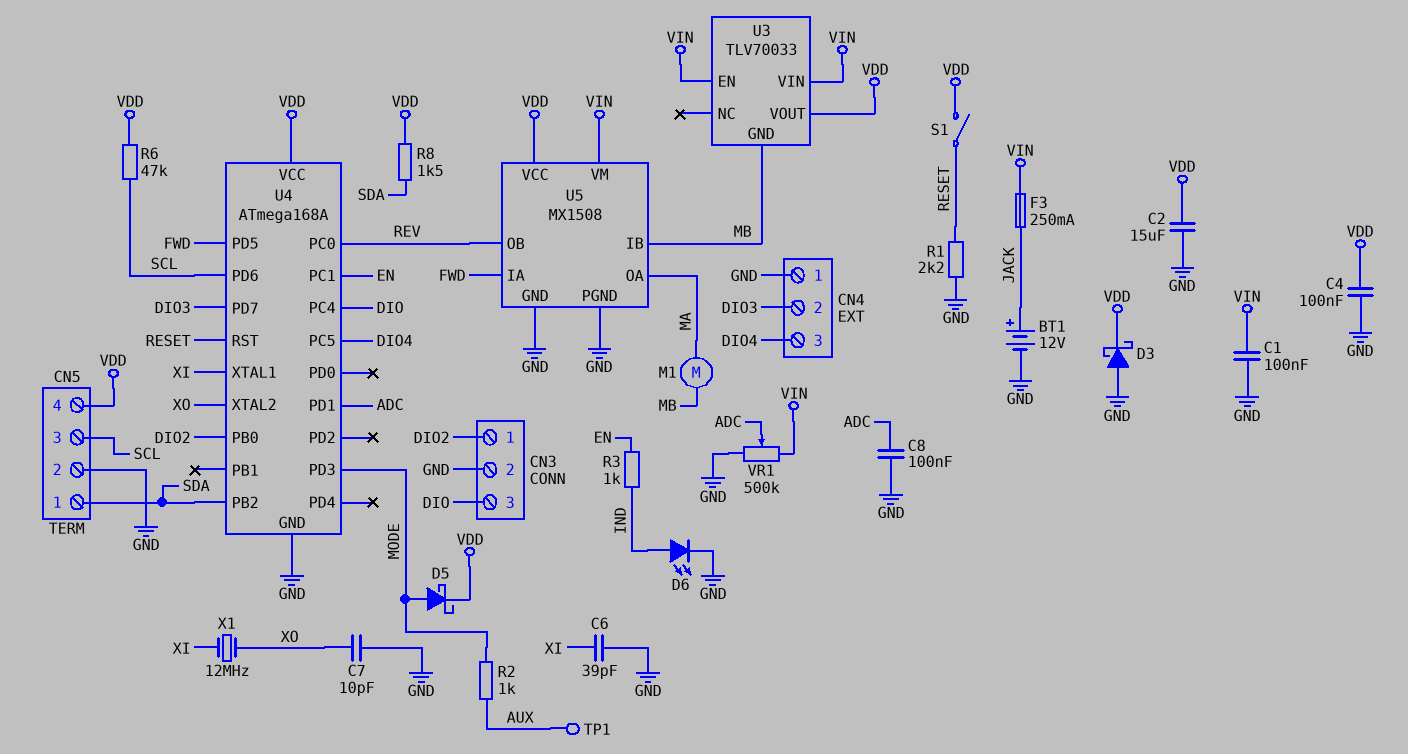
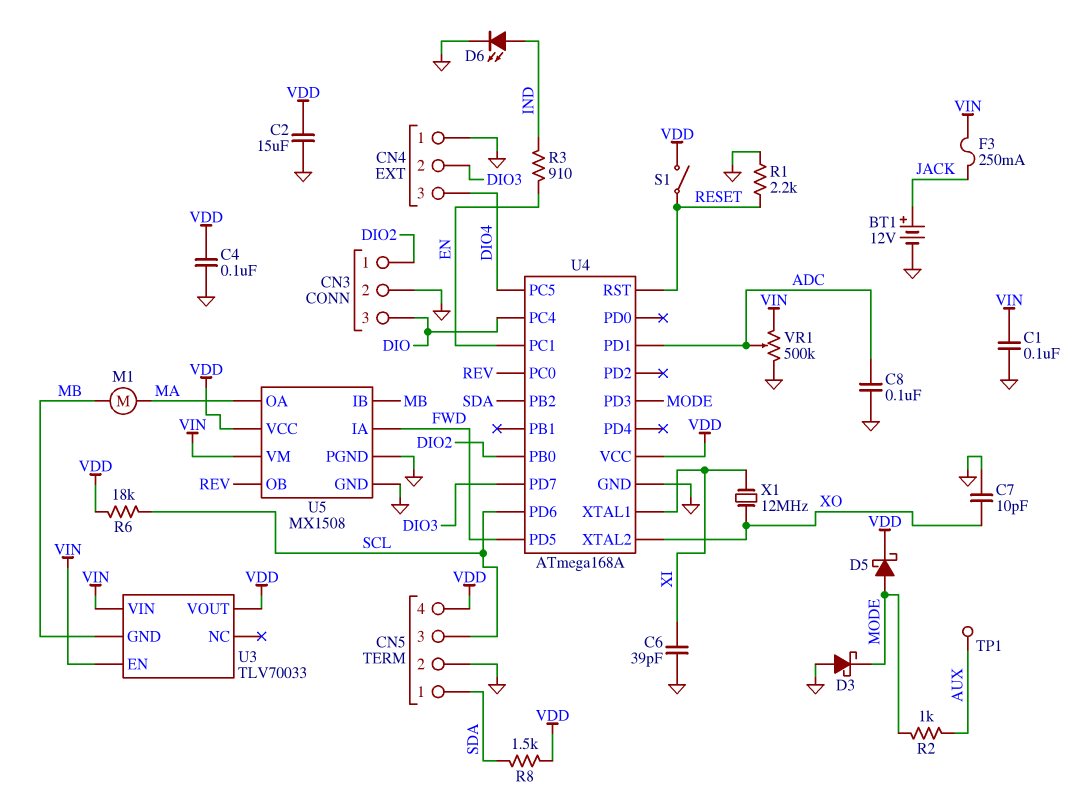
D3: schottky (A GND, K VDD) -> schottky (A GND, K MODE)
R3: 1k (EN, IND) -> 910 (EN, IND)
R6: 47k (SCL, VDD) -> 18k (SCL, VDD)

